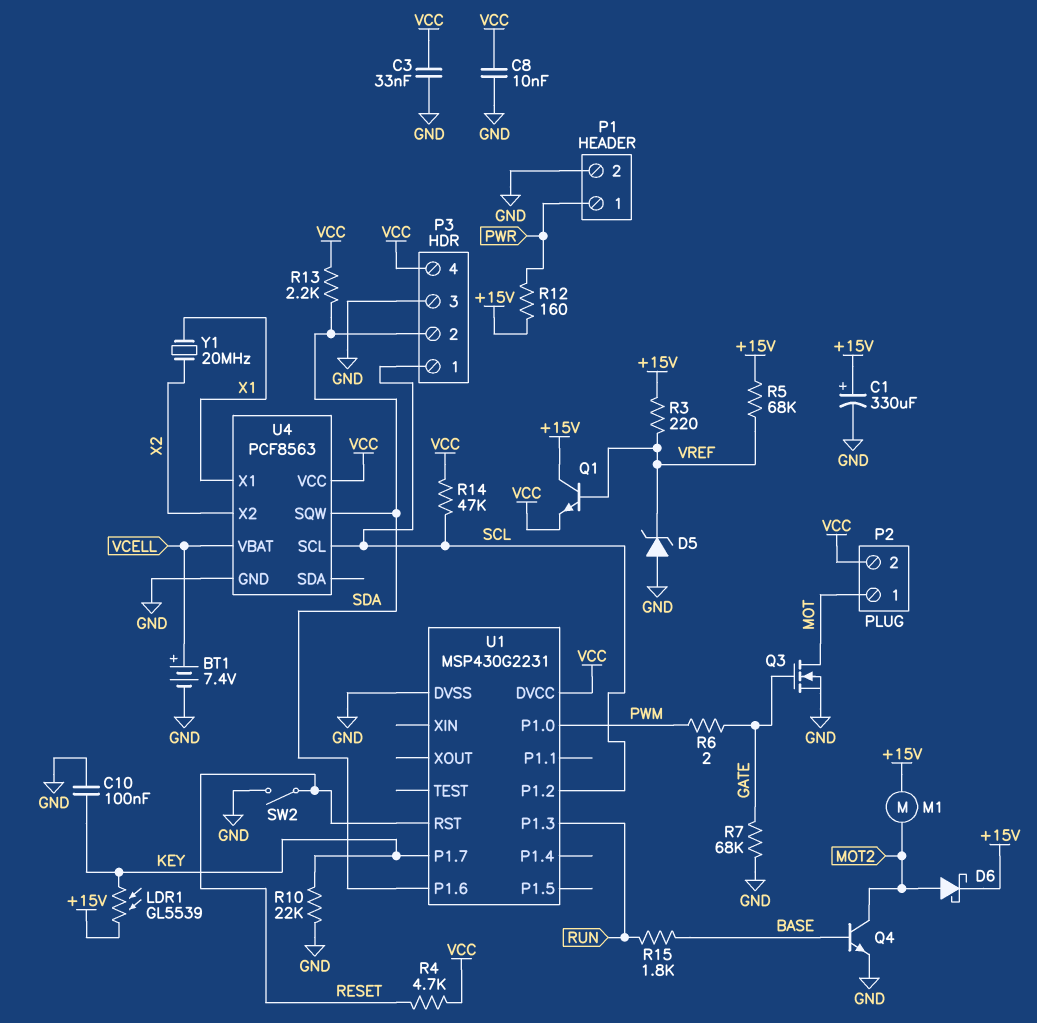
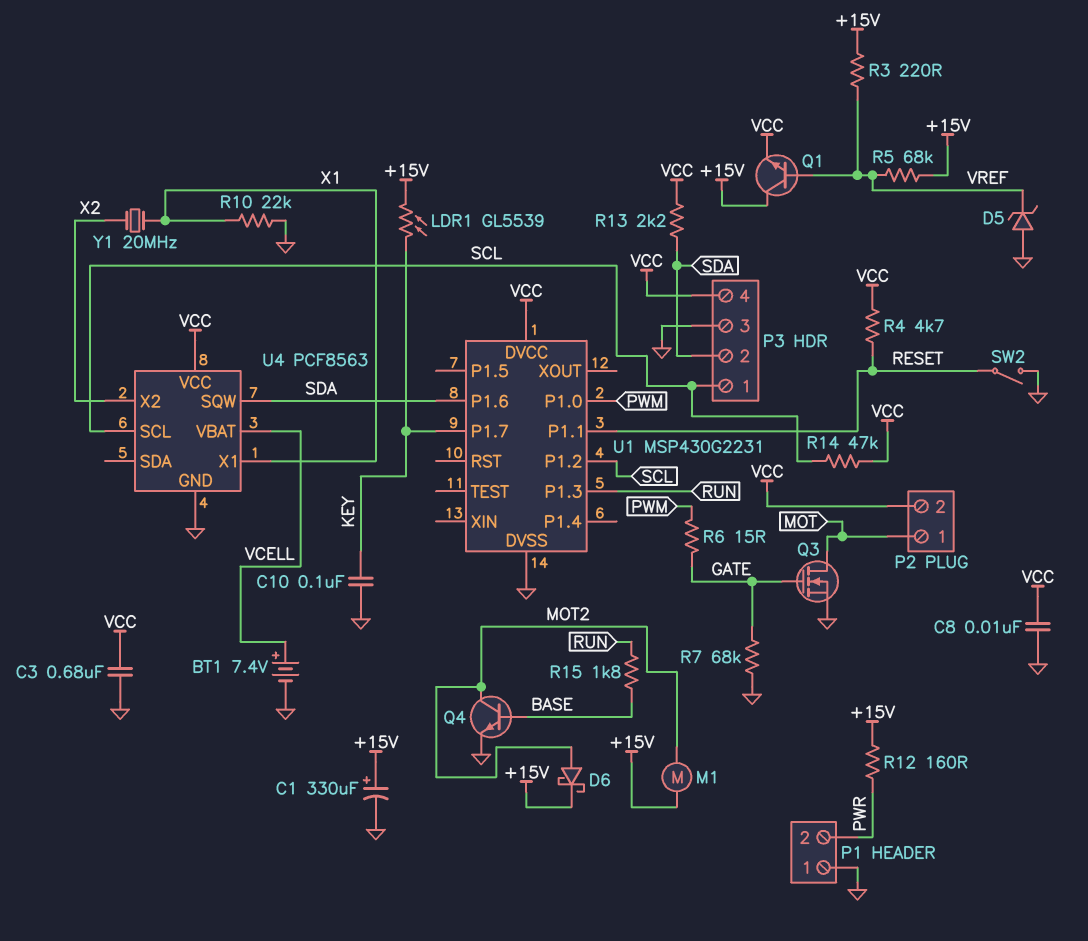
C3: 33nF (GND, VCC) -> 680nF (GND, VCC)
P1 pin 1: PWR -> GND
P1 pin 2: GND -> PWR
R6: 2 (GATE, PWM) -> 15 (GATE, PWM)
R10: 22k (GND, KEY) -> 22k (GND, X1)
U1 pin P1.1: none -> RESET
U1 pin RST: RESET -> none

